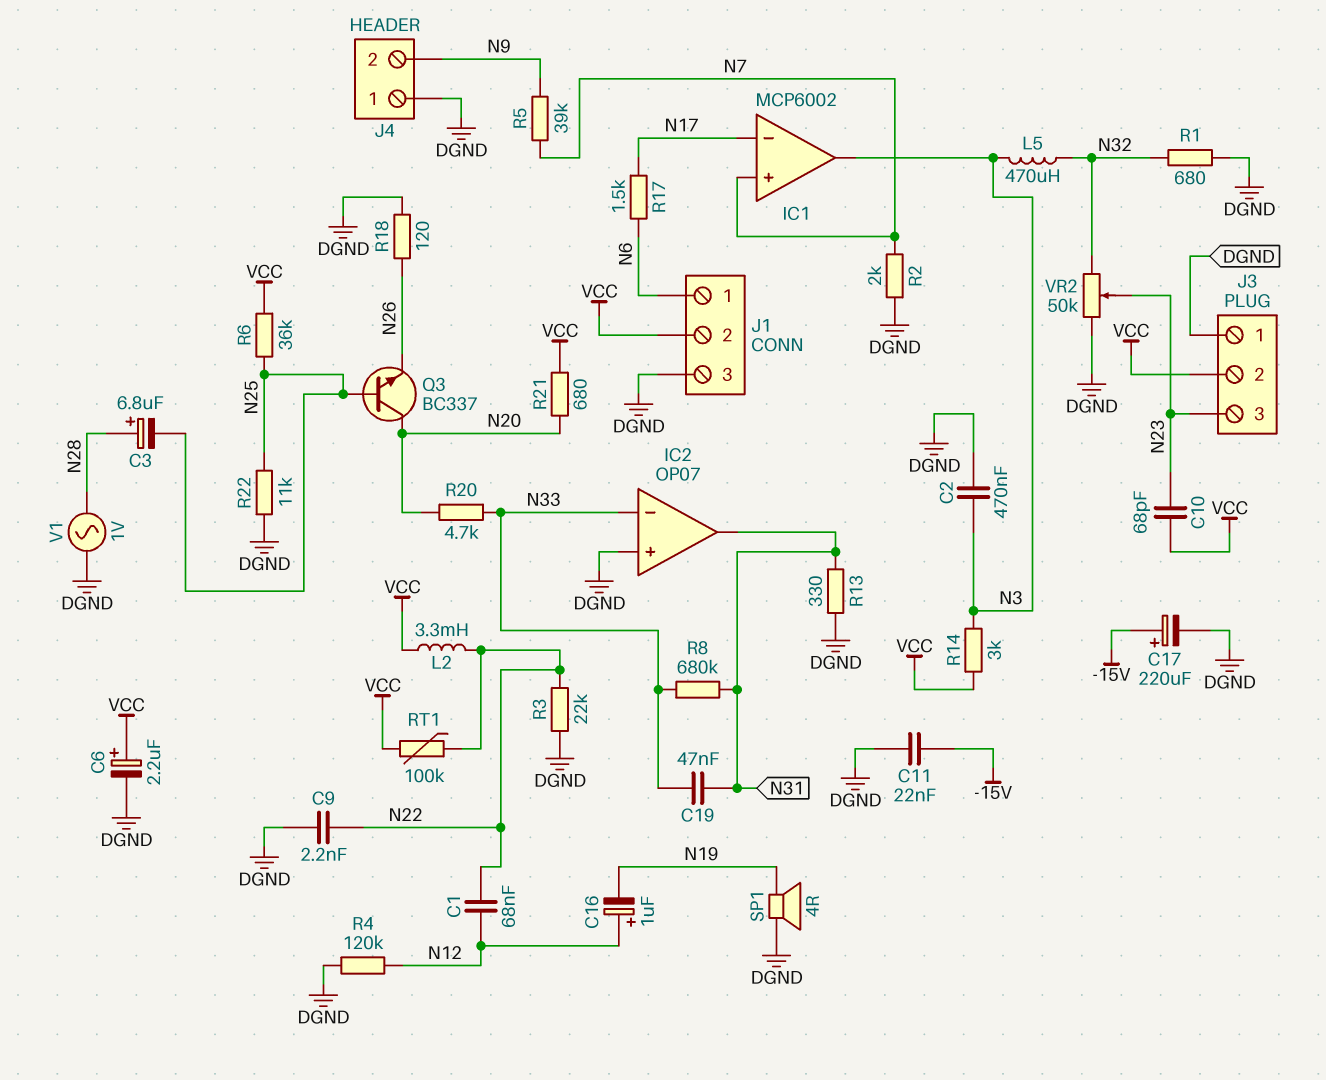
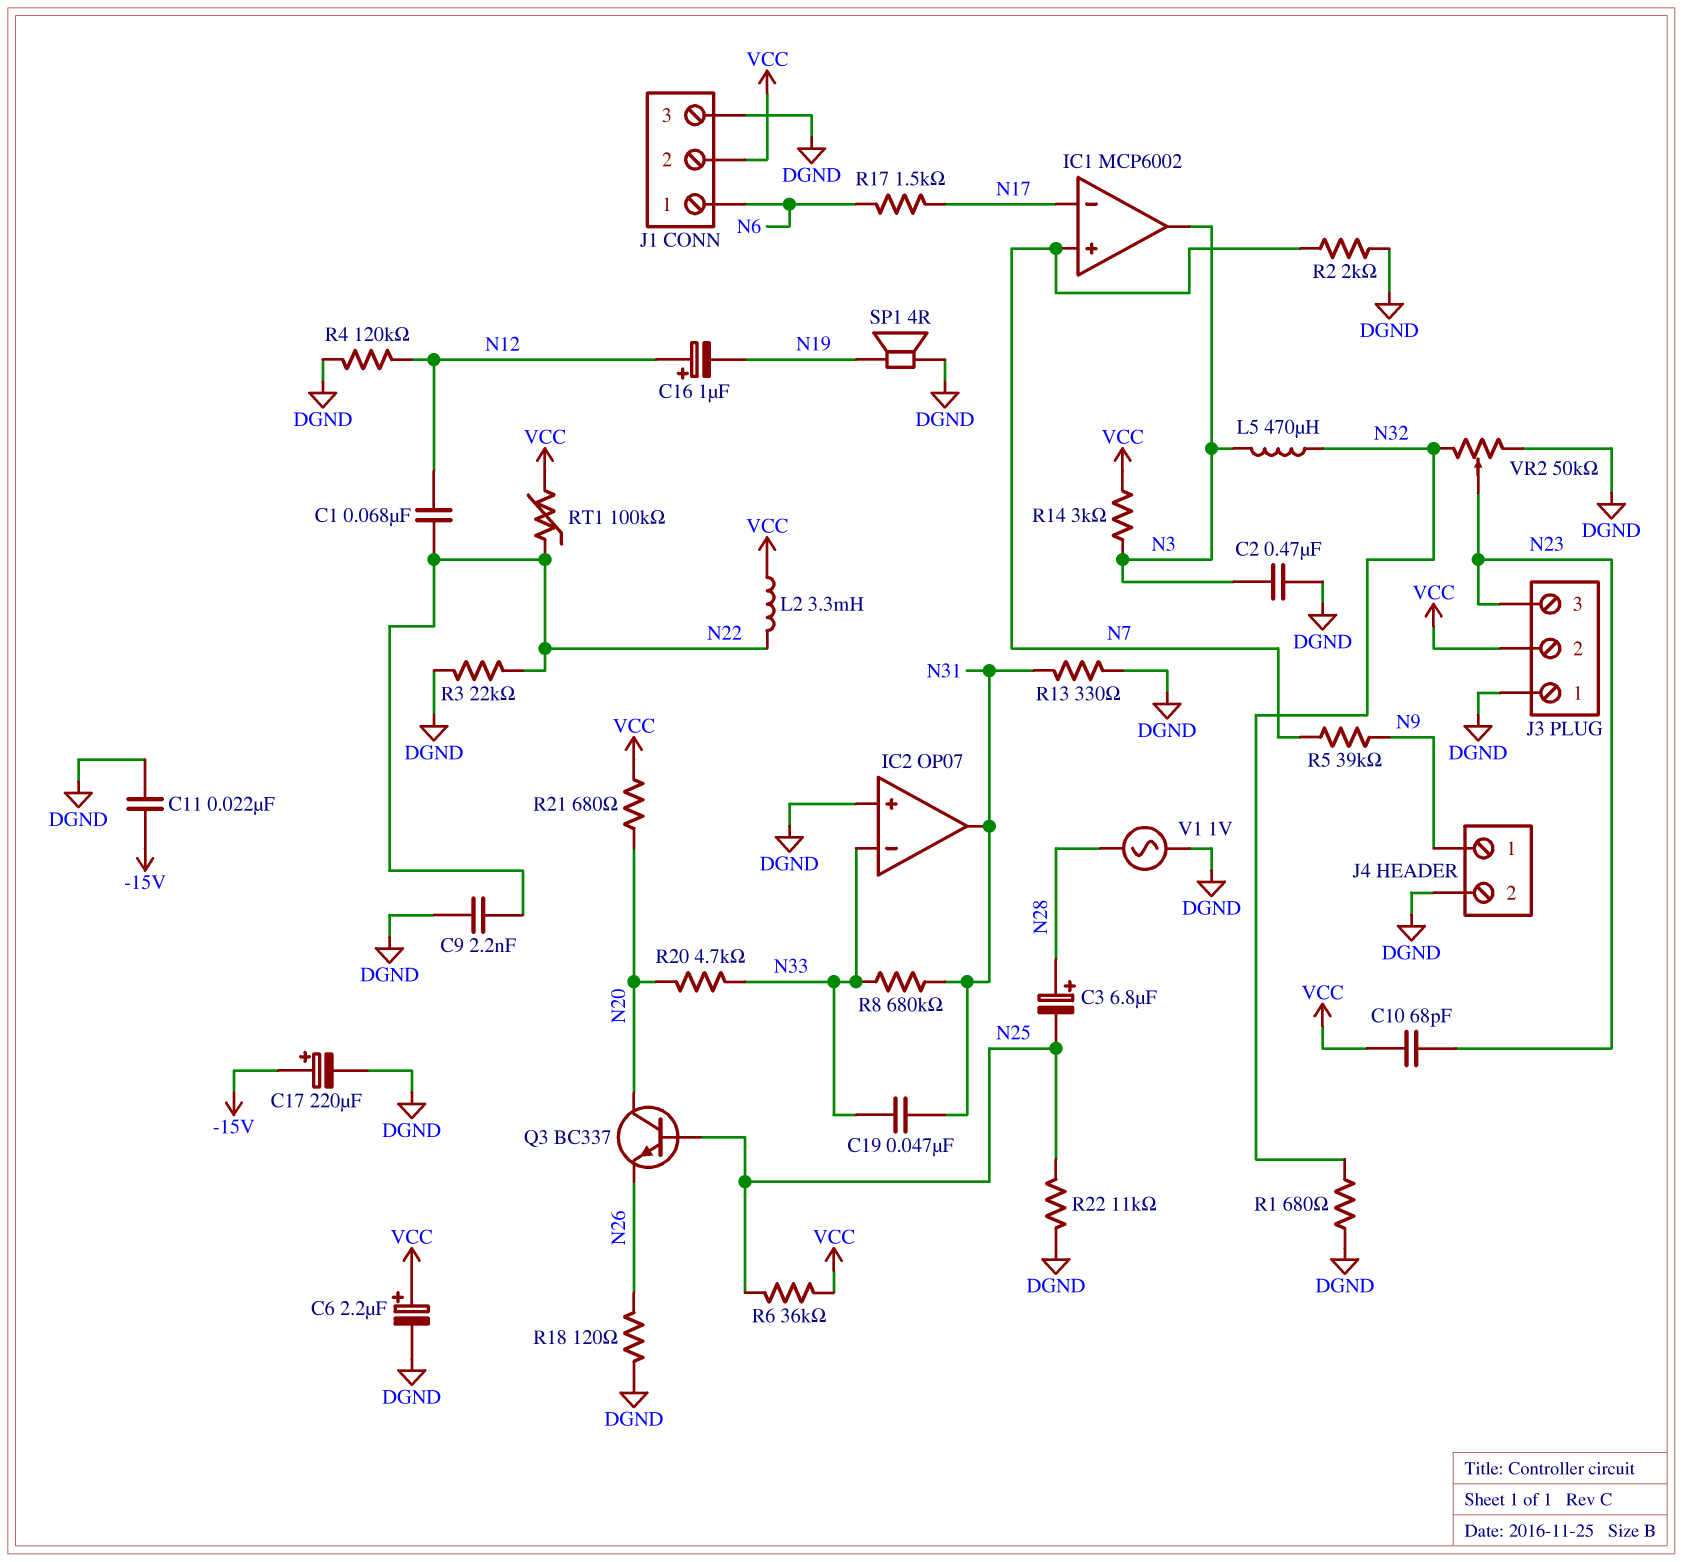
J4 pin 1: DGND -> N9
J4 pin 2: N9 -> DGND

